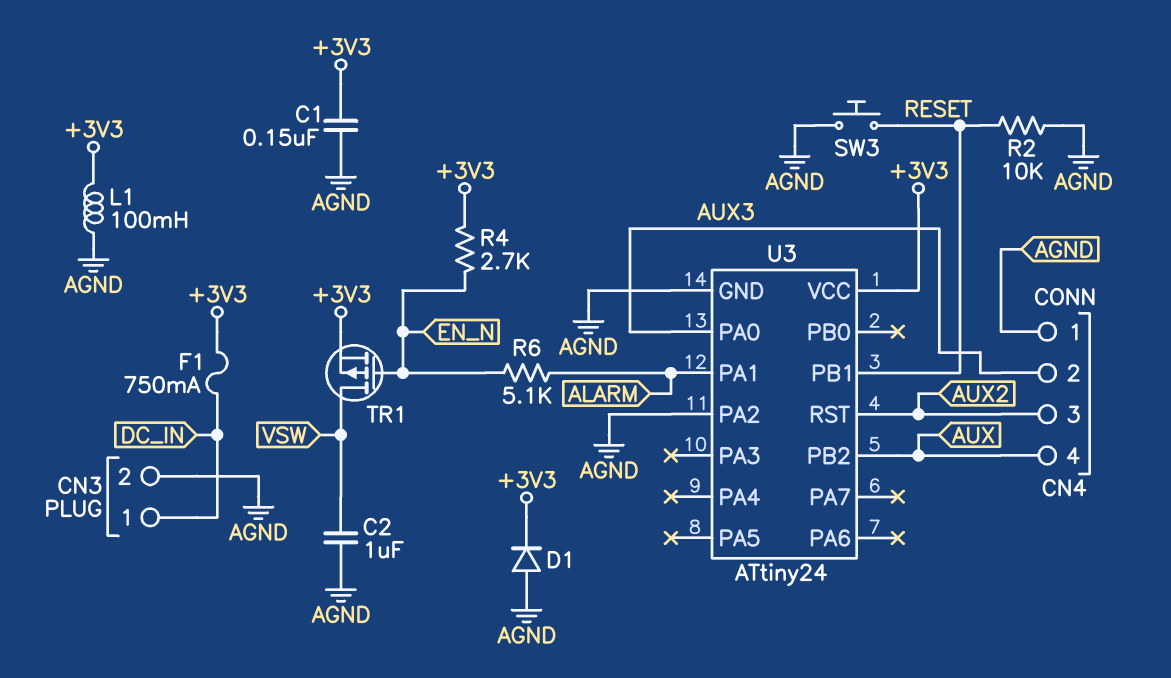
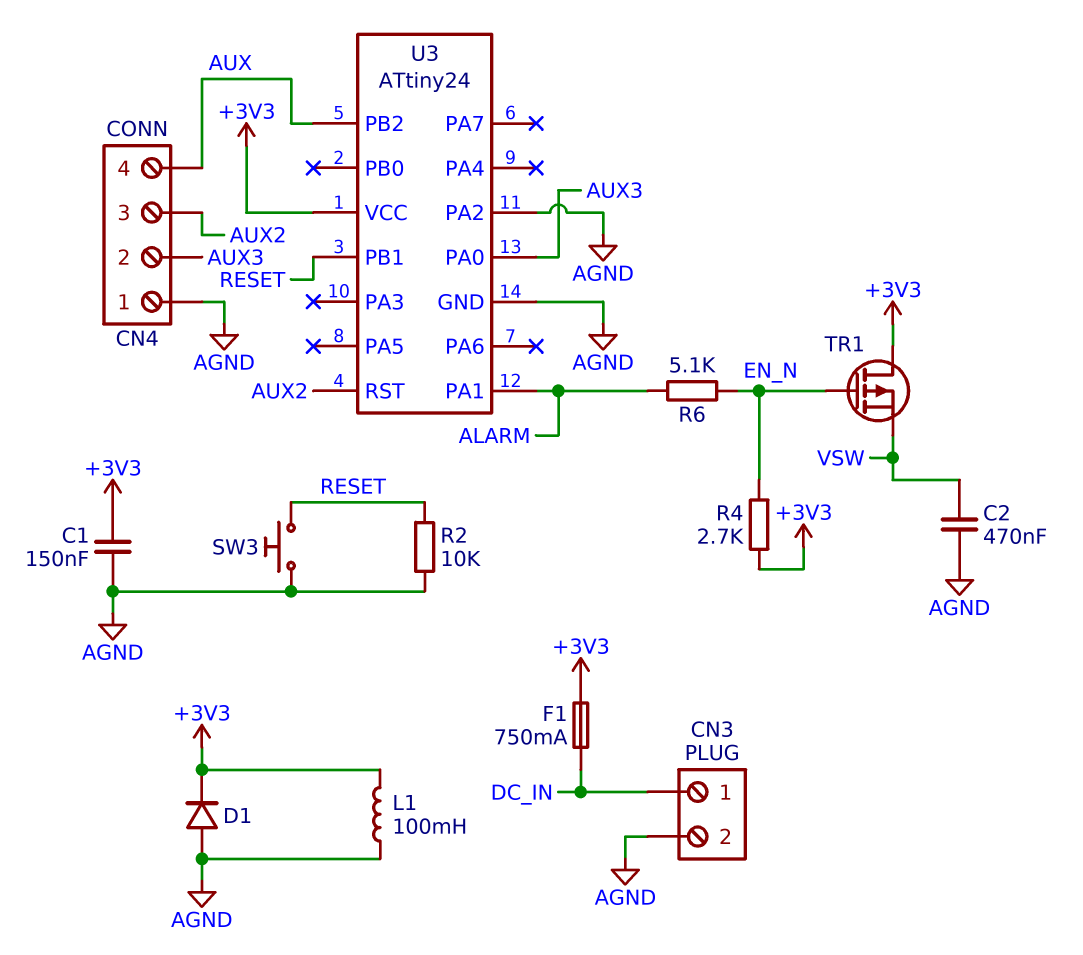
C2: 1uF (AGND, VSW) -> 470nF (AGND, VSW)
TR1: PMOS (G EN_N, D VSW, S +3V3) -> PMOS (G EN_N, D +3V3, S VSW)

